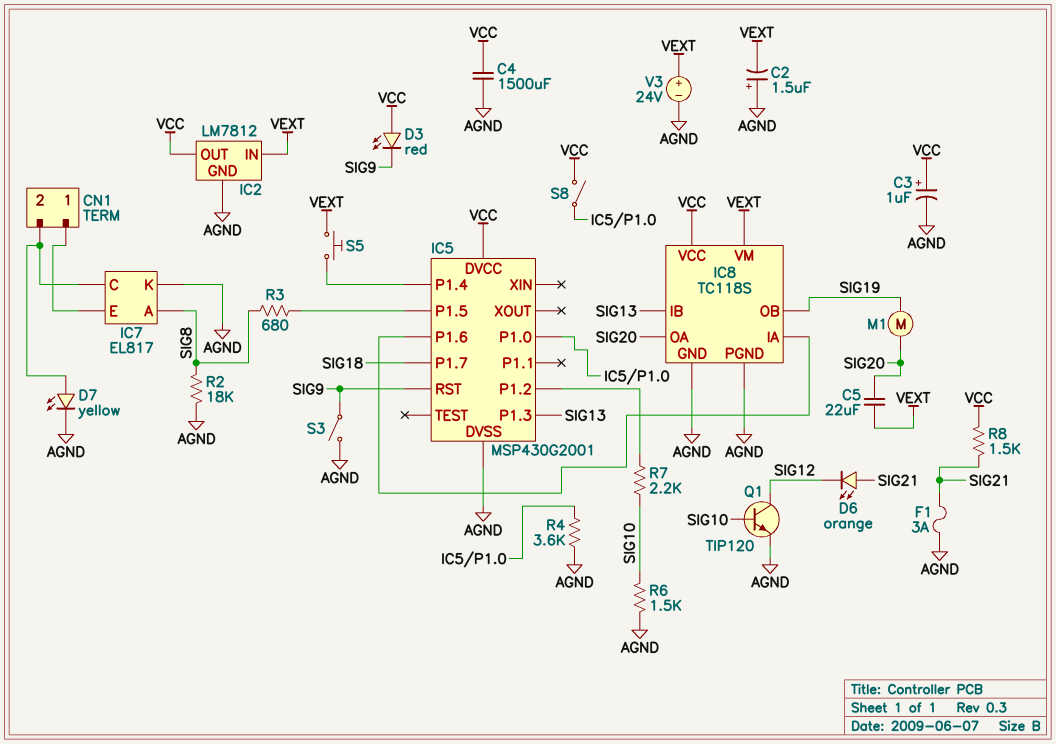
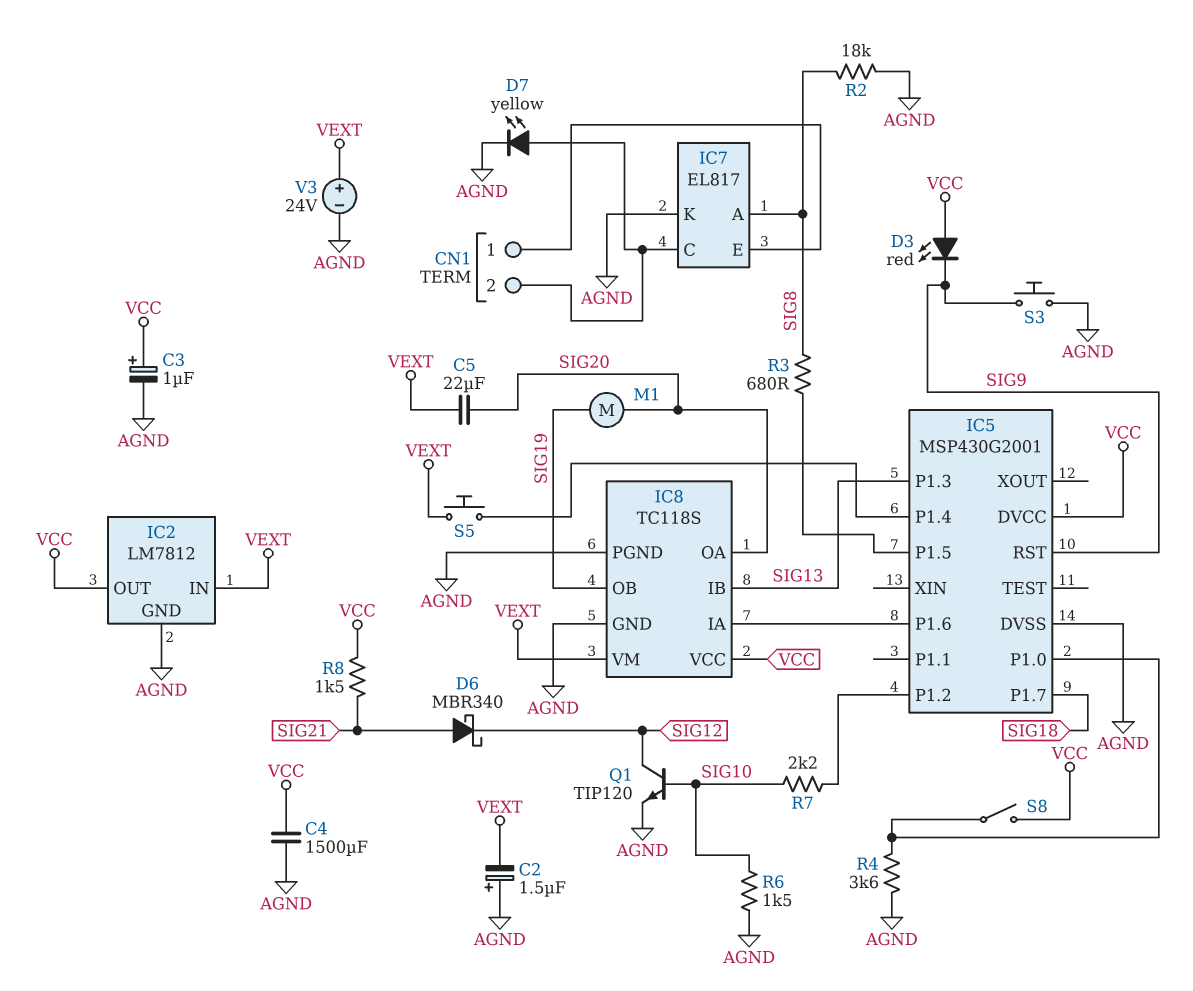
D6: LED orange (A SIG21, K SIG12) -> schottky MBR340 (A SIG21, K SIG12)
F1: 3A (AGND, SIG21) -> none
S3: switch (AGND, SIG9) -> button (AGND, SIG9)

